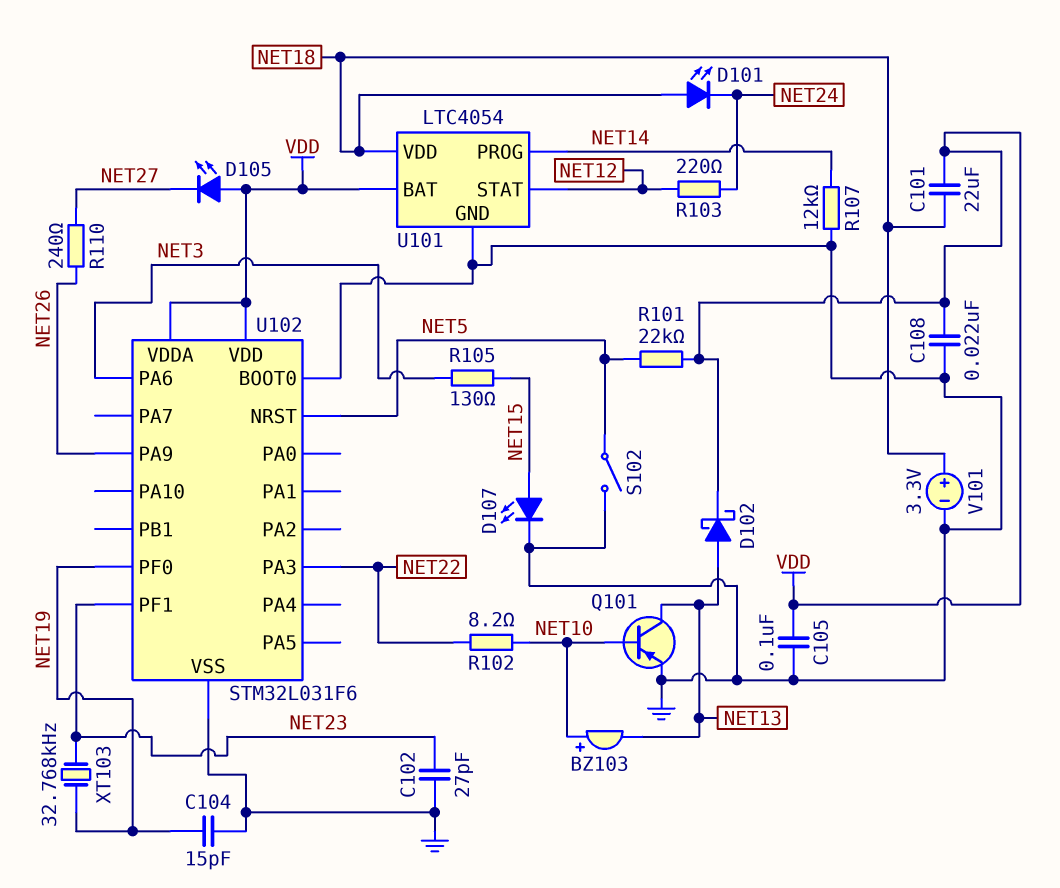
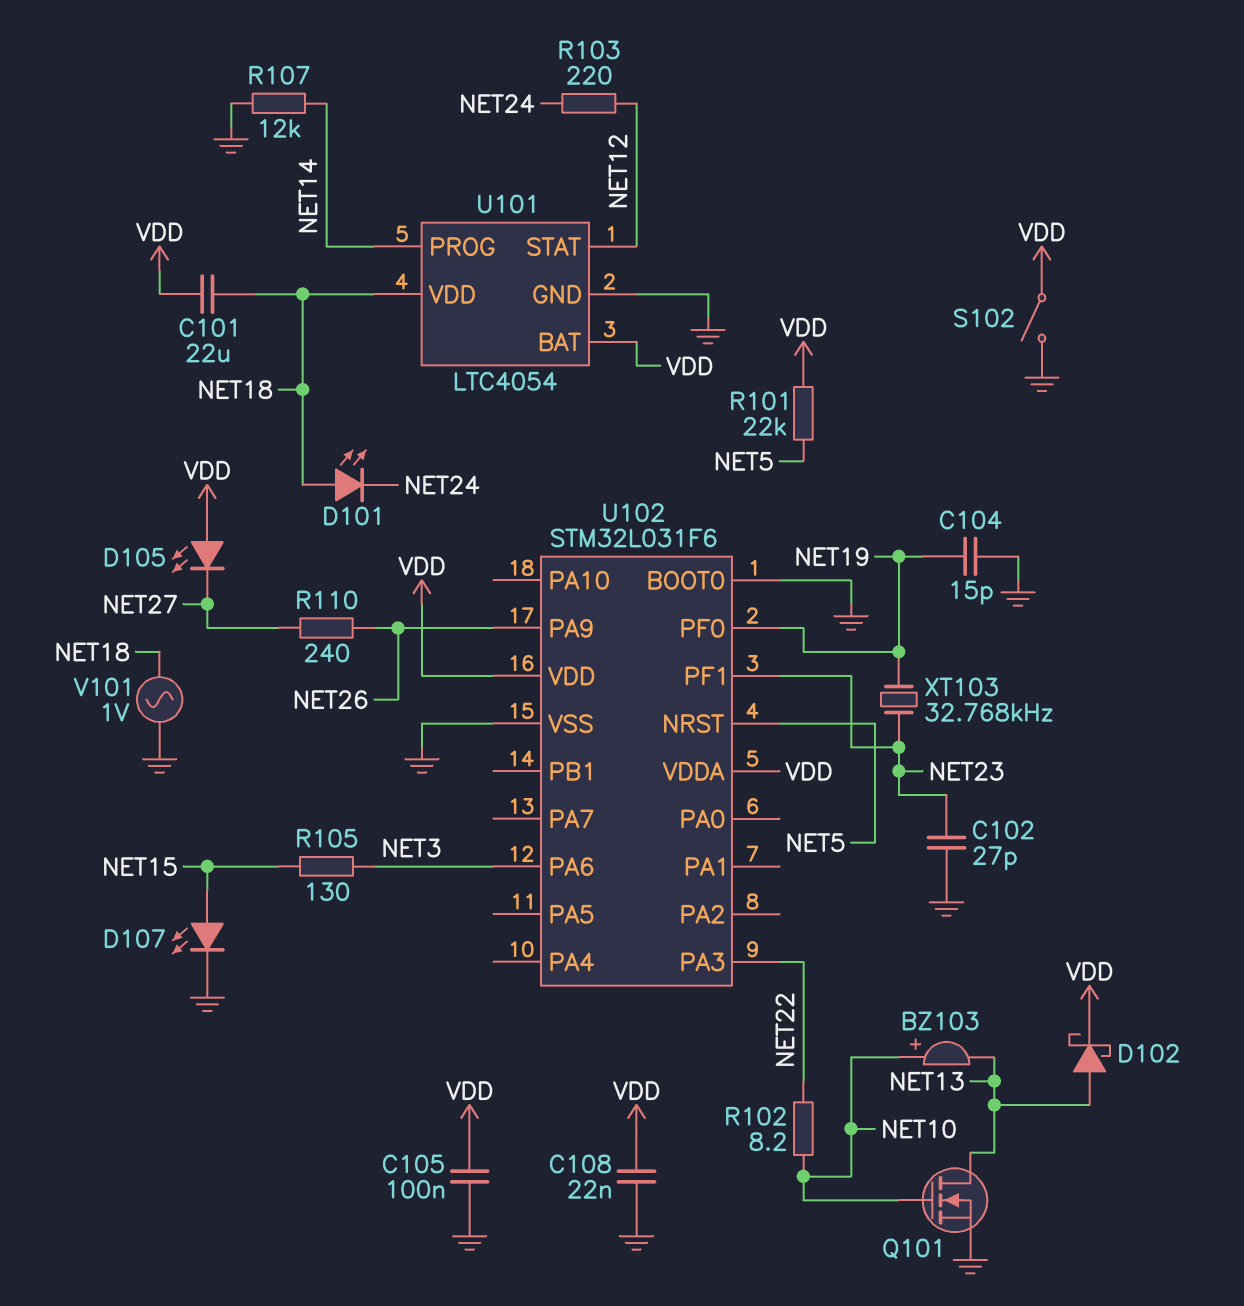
Q101: PNP (B NET10, C NET13, E GND) -> NMOS (G NET10, D NET13, S GND)
S102: switch (GND, NET5) -> switch (GND, VDD)
V101: 3.3V (plus NET18, minus GND) -> AC 1V (GND, NET18)

